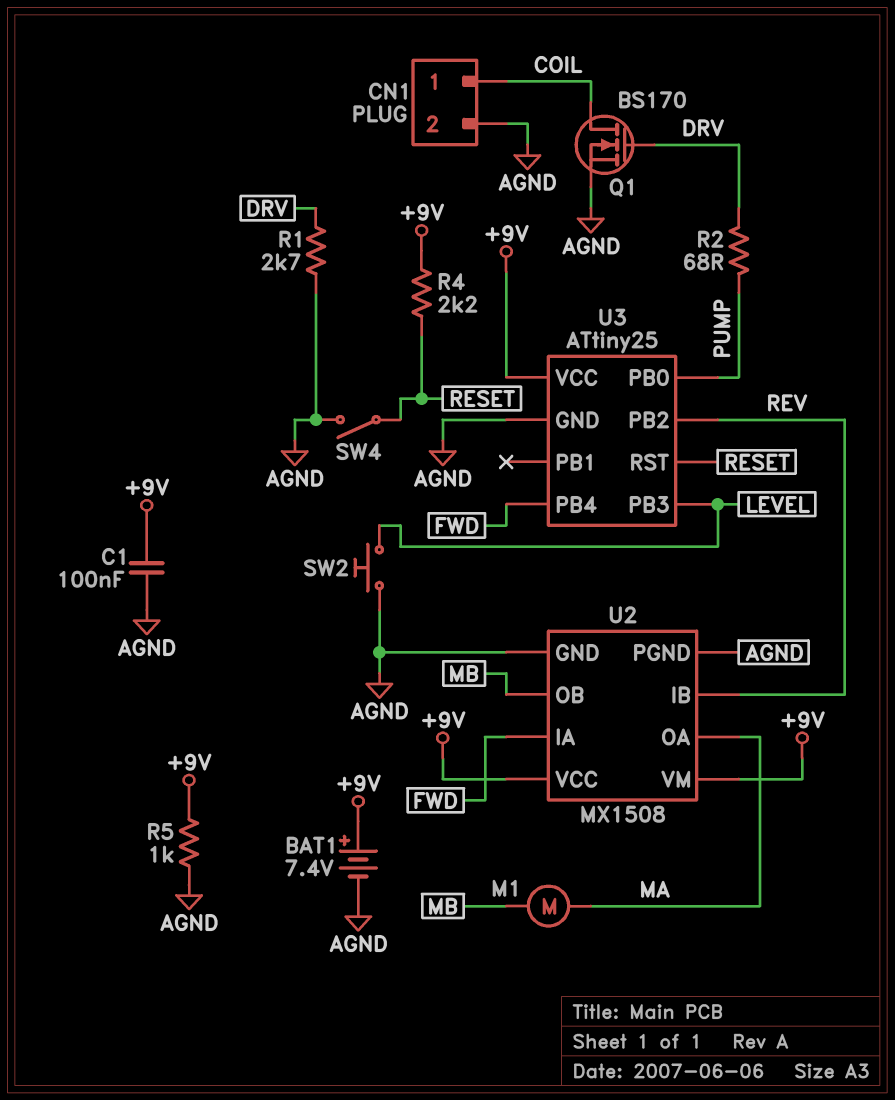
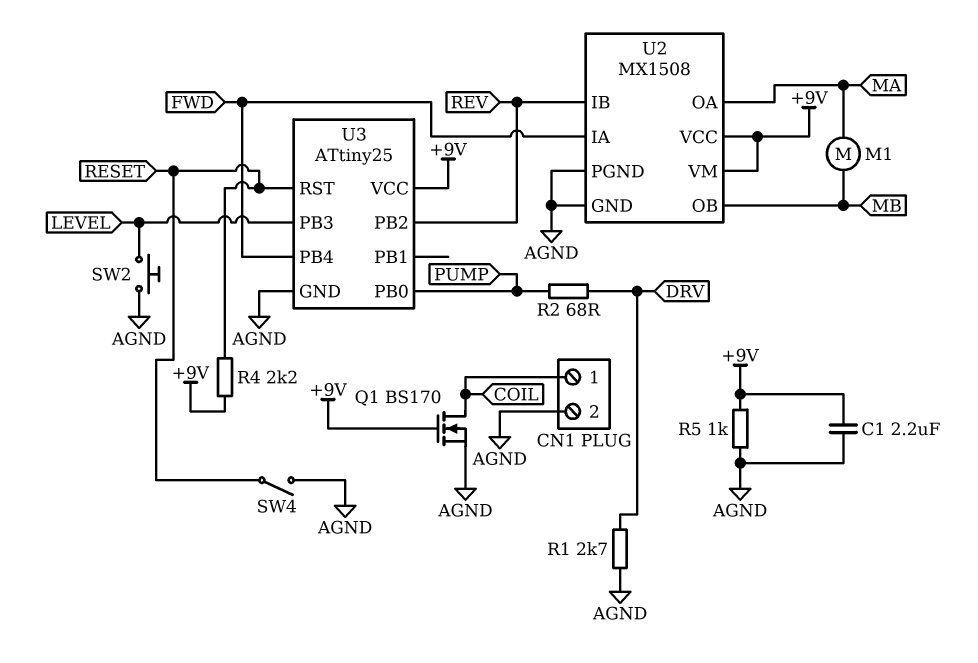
BAT1: 7.4V (plus +9V, minus AGND) -> none
C1: 100nF (+9V, AGND) -> 2.2uF (+9V, AGND)
Q1: NMOS BS170 (G DRV, D COIL, S AGND) -> NMOS BS170 (G +9V, D COIL, S AGND)

